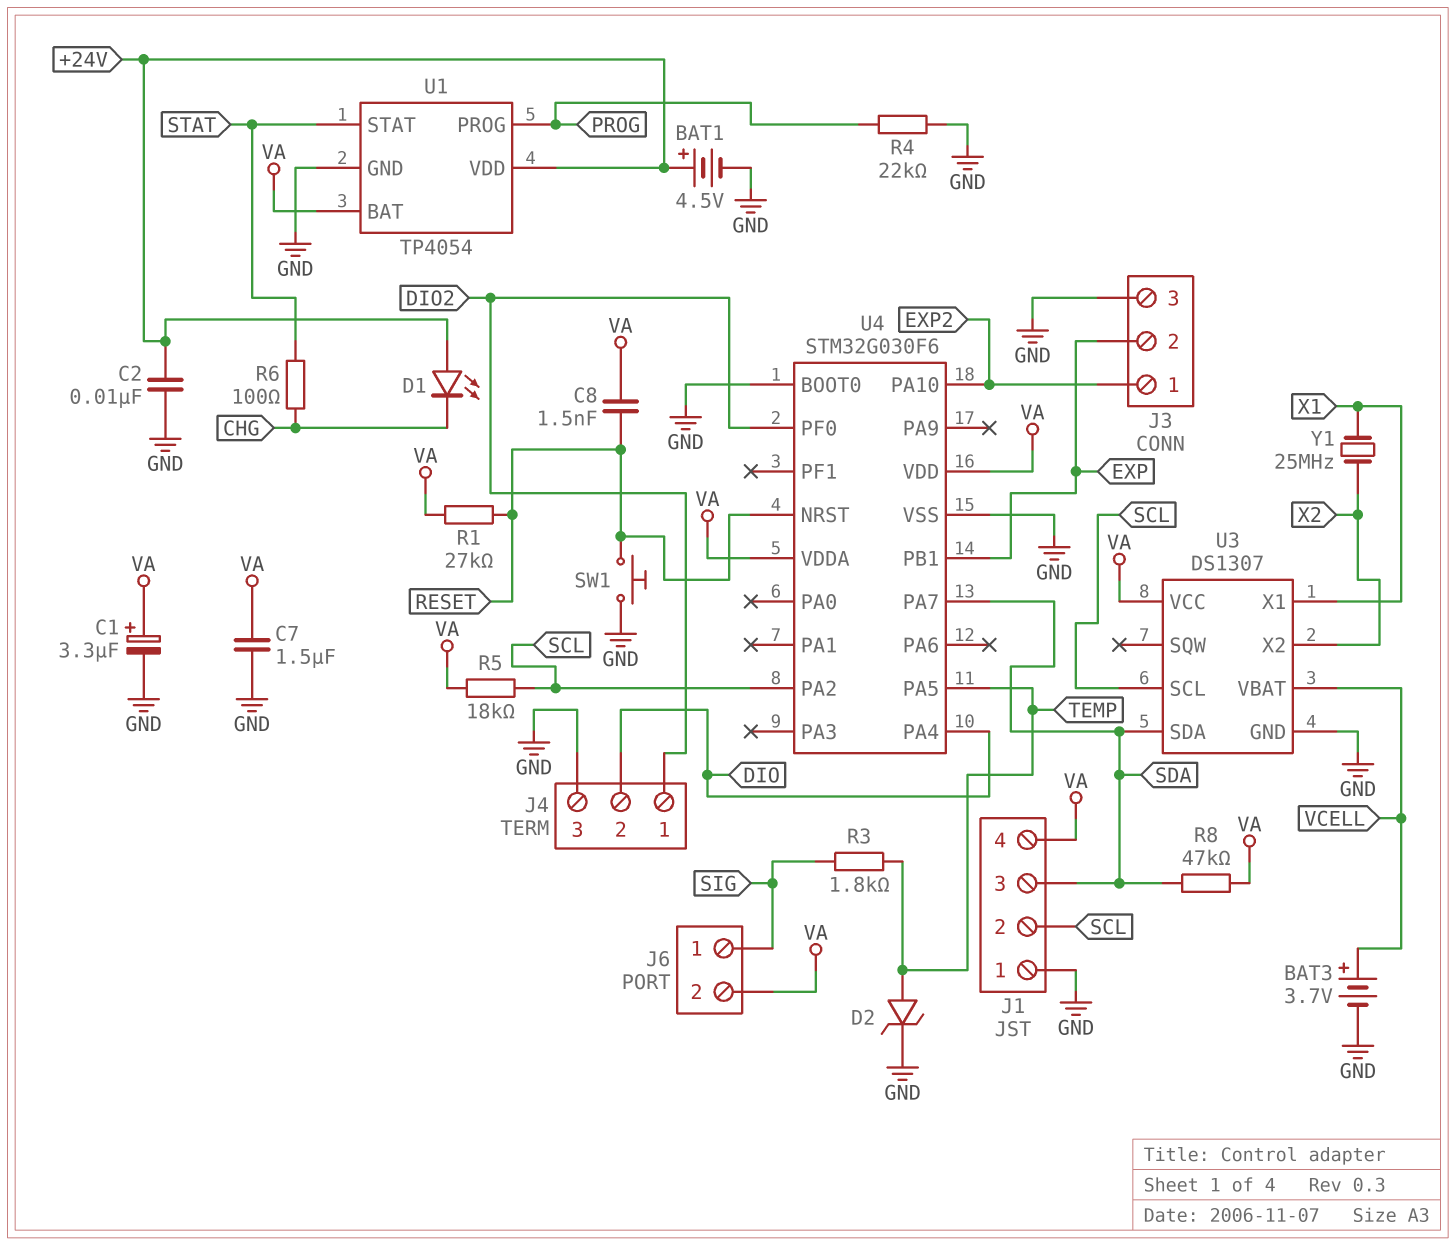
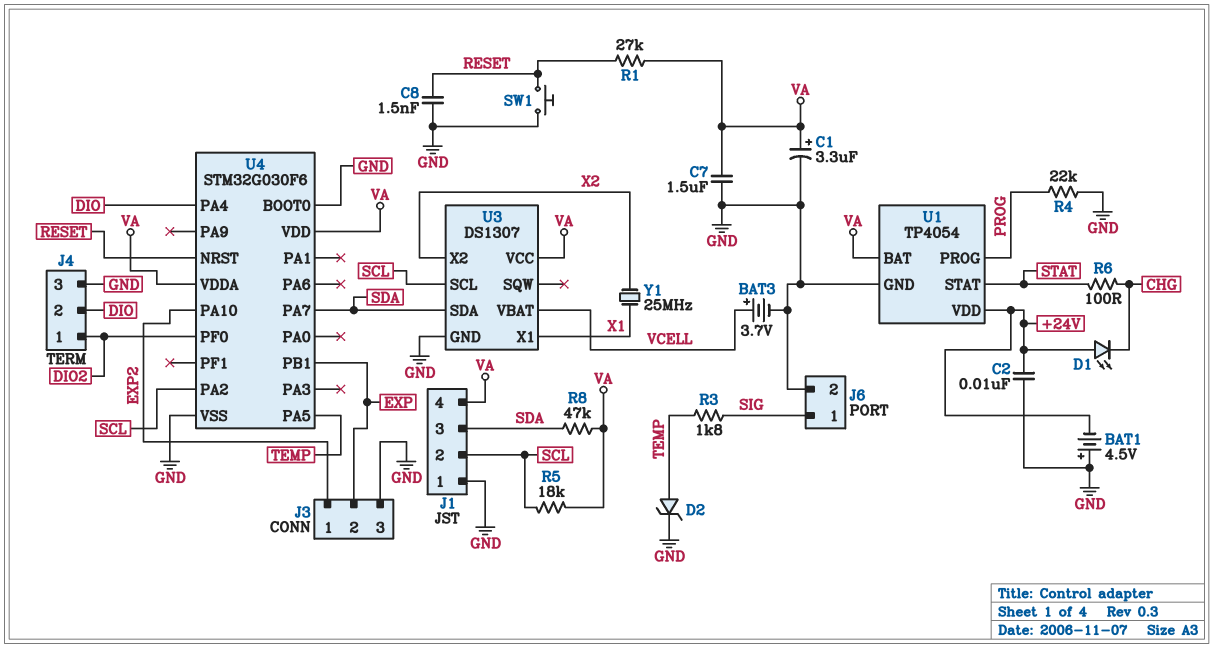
BAT1: 4.5V (plus +24V, minus GND) -> 4.5V (plus GND, minus +24V)
C8: 1.5nF (RESET, VA) -> 1.5nF (GND, RESET)
J6 pin 2: VA -> GND

